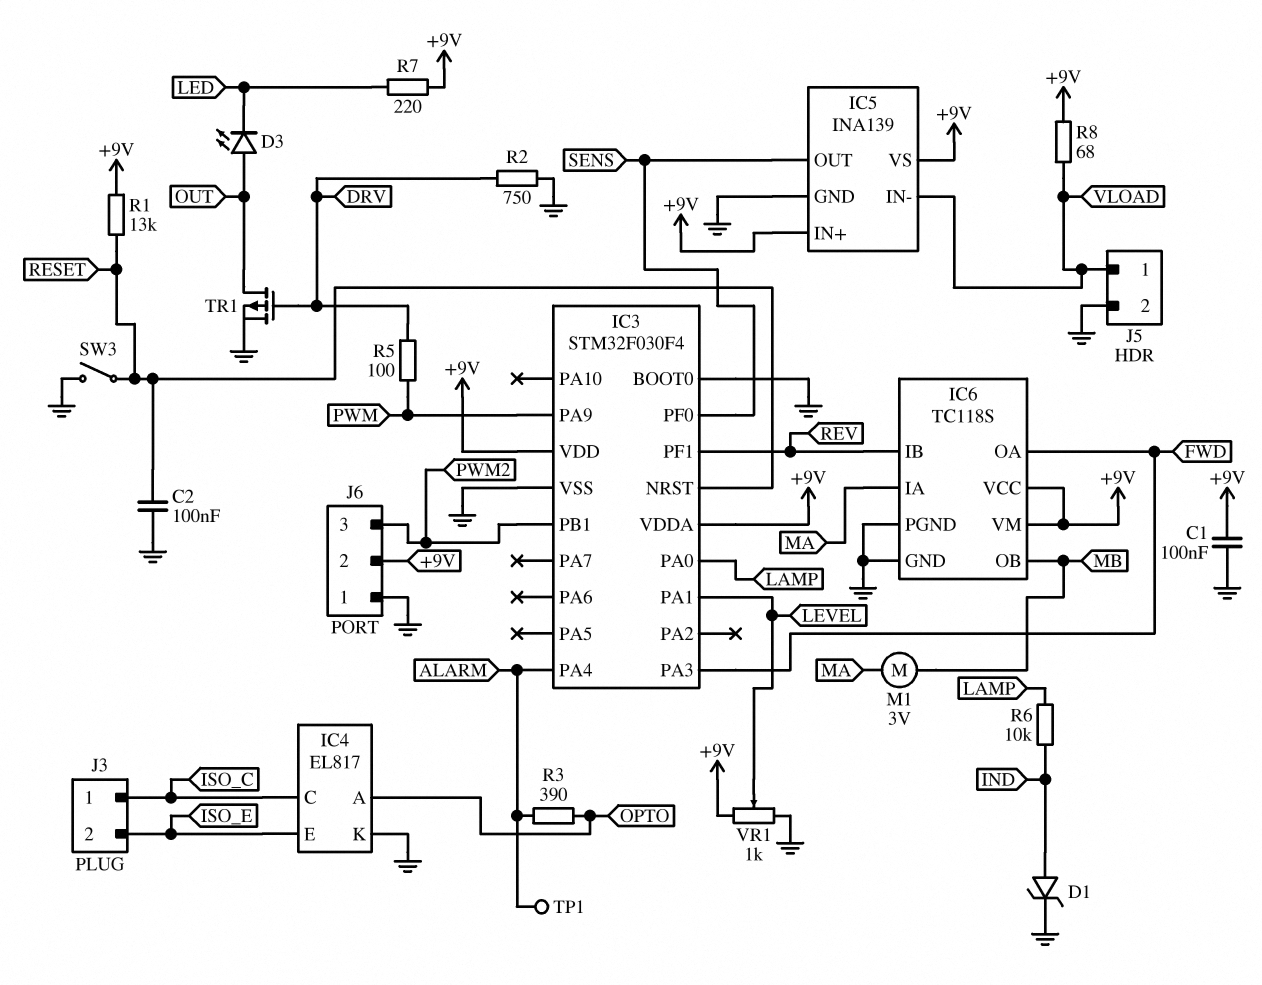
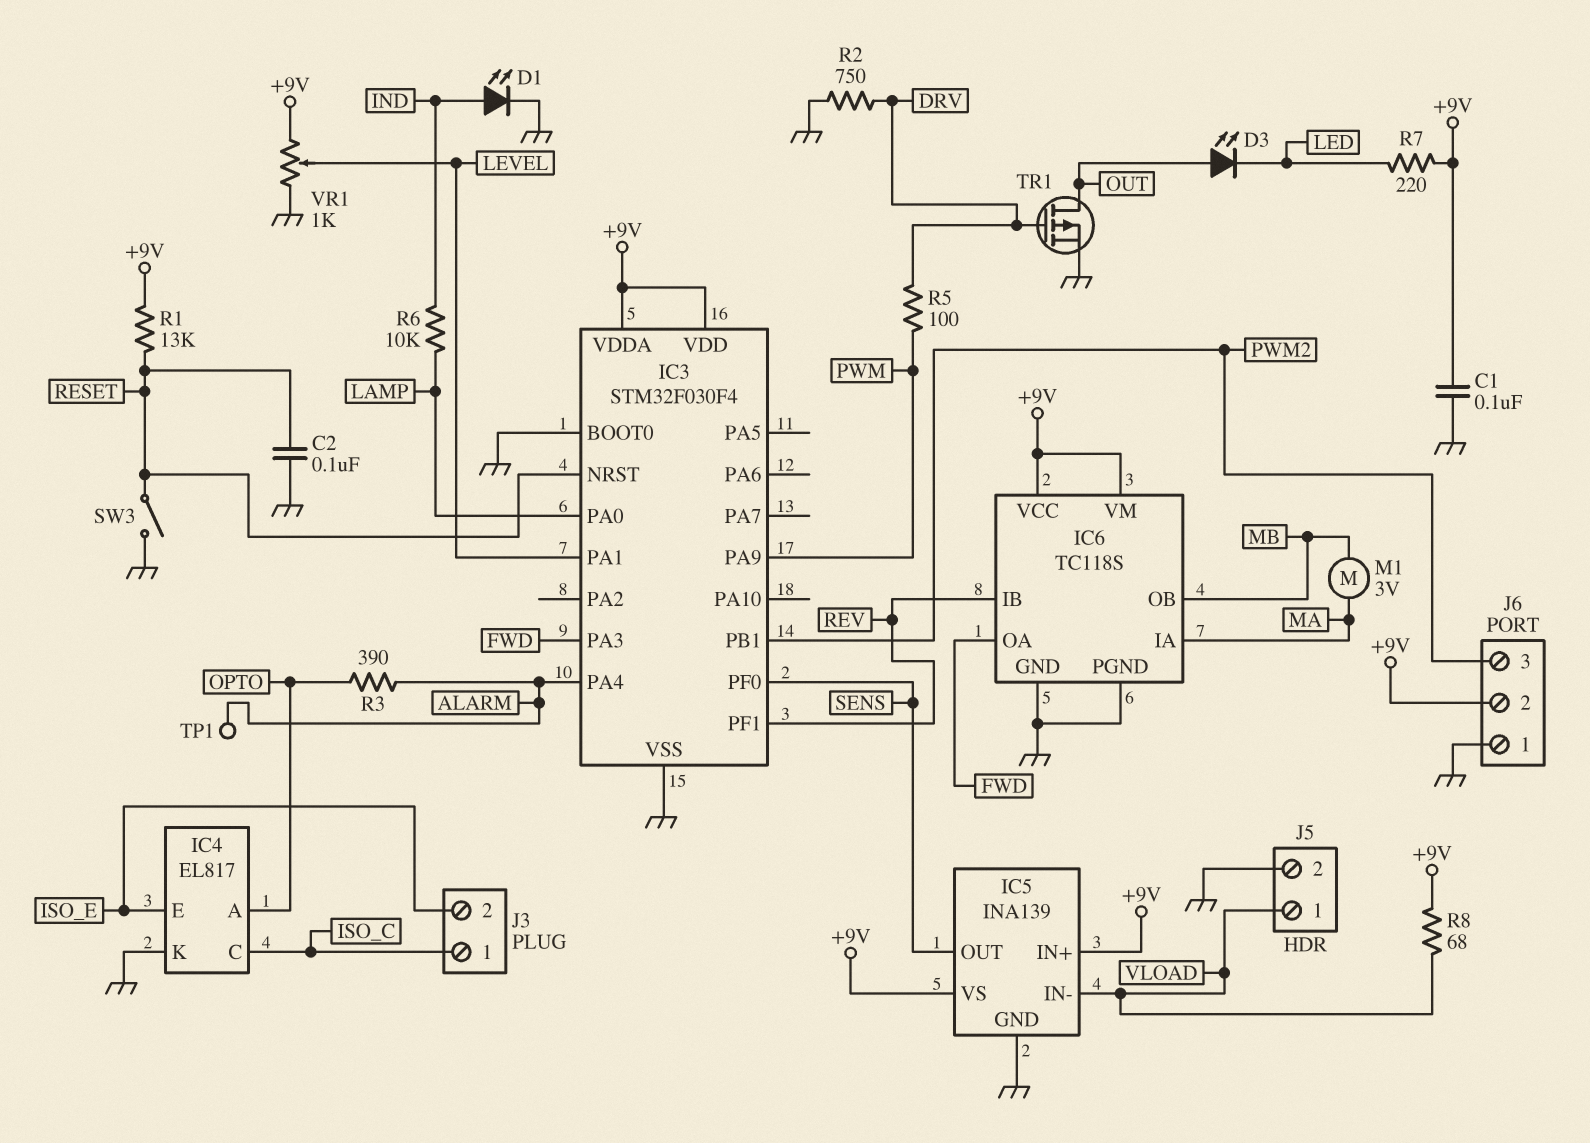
D1: zener (A IND, K GND) -> LED (A IND, K GND)

